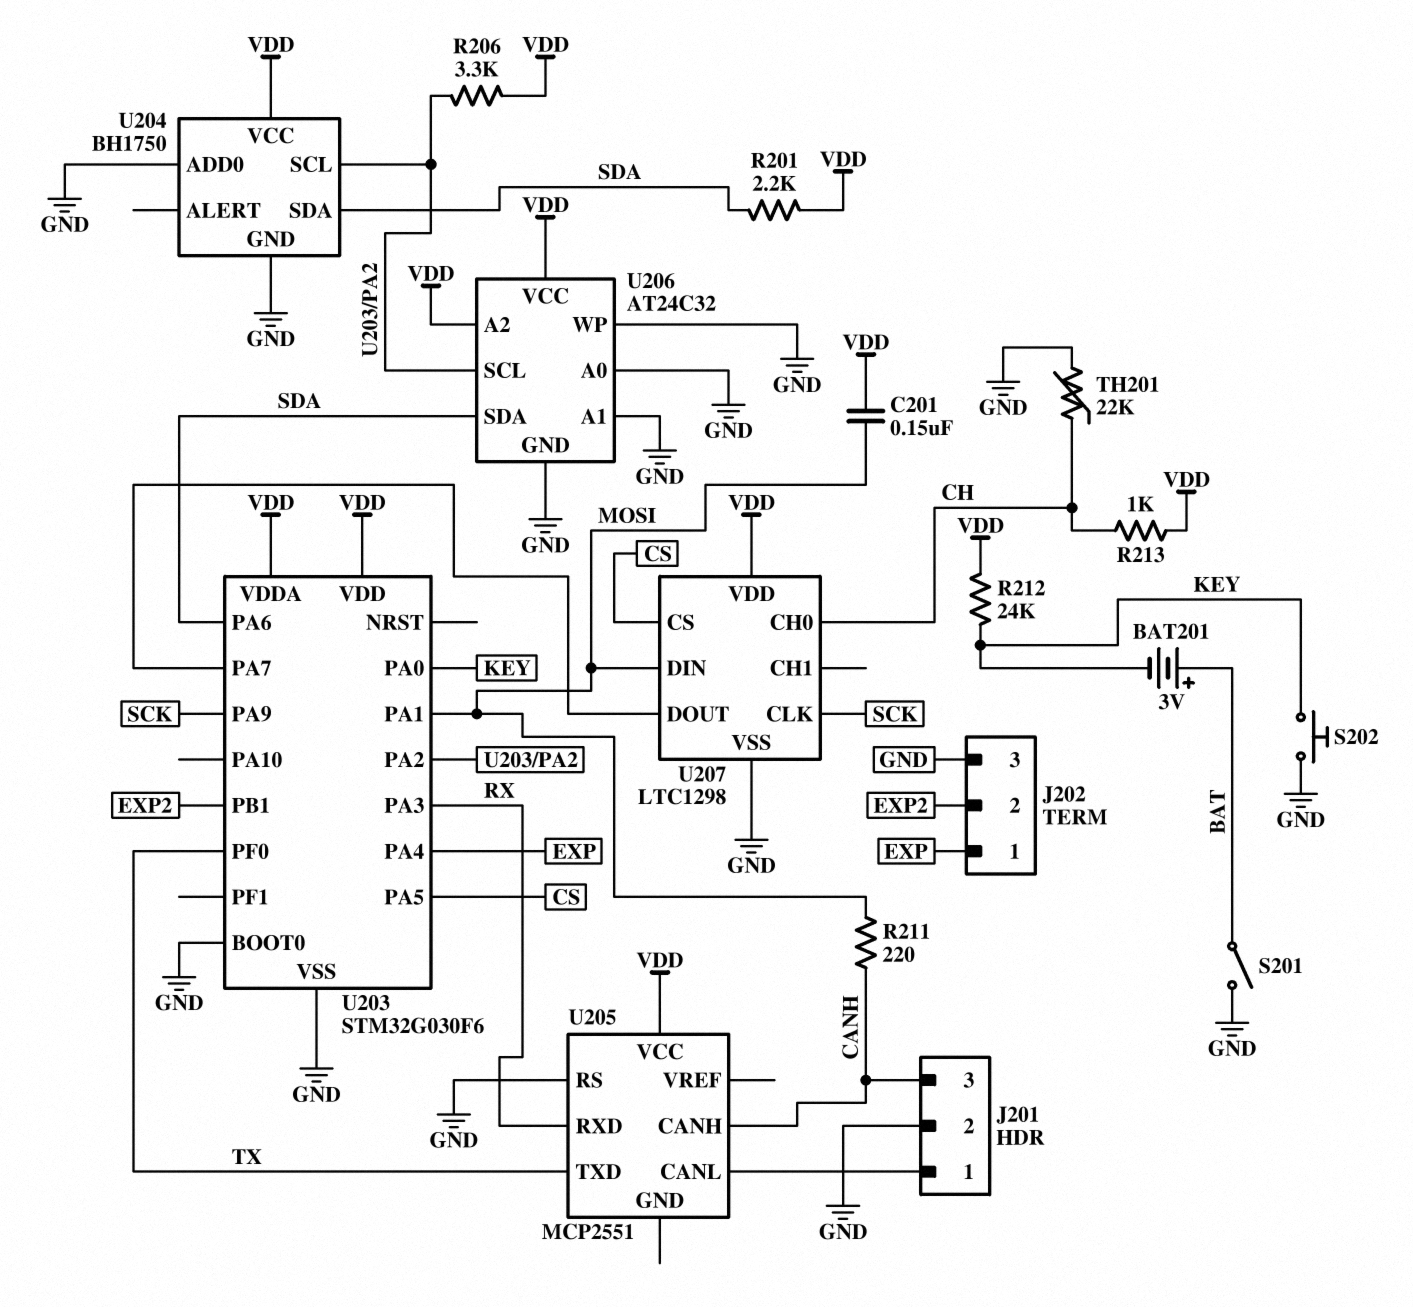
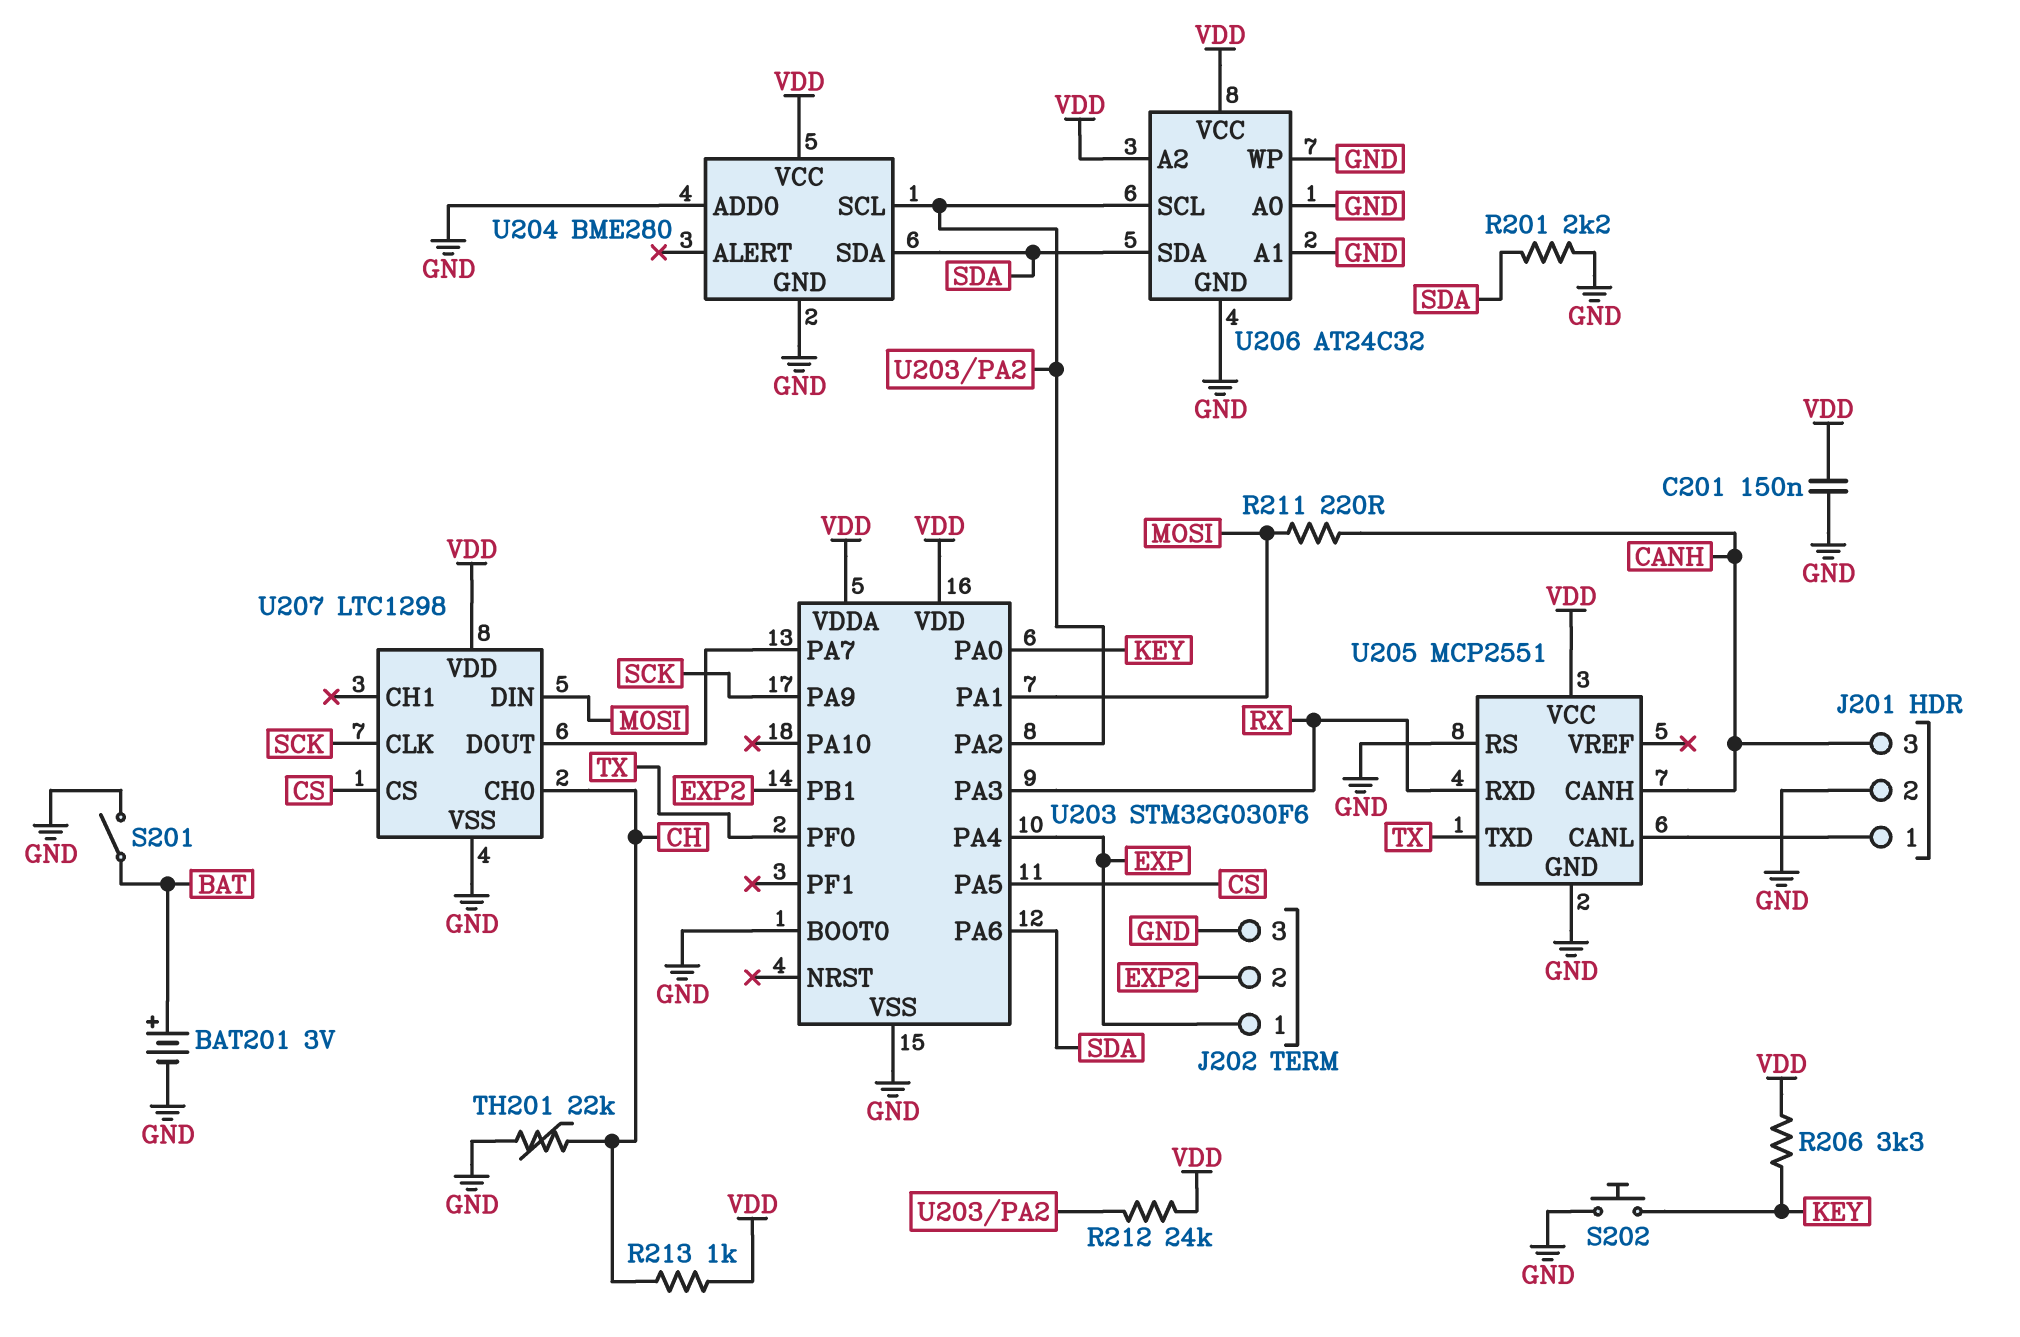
BAT201: 3V (plus BAT, minus KEY) -> 3V (plus BAT, minus GND)
C201: 150nF (MOSI, VDD) -> 150nF (GND, VDD)
R201: 2.2k (SDA, VDD) -> 2.2k (GND, SDA)
R206: 3.3k (U203/PA2, VDD) -> 3.3k (KEY, VDD)
R212: 24k (KEY, VDD) -> 24k (U203/PA2, VDD)
U204: BH1750 -> BME280
U205 pin GND: none -> GND

